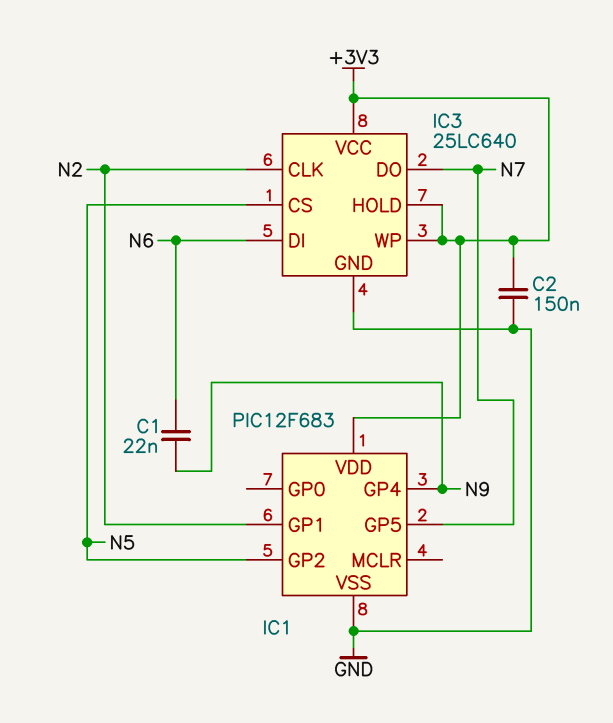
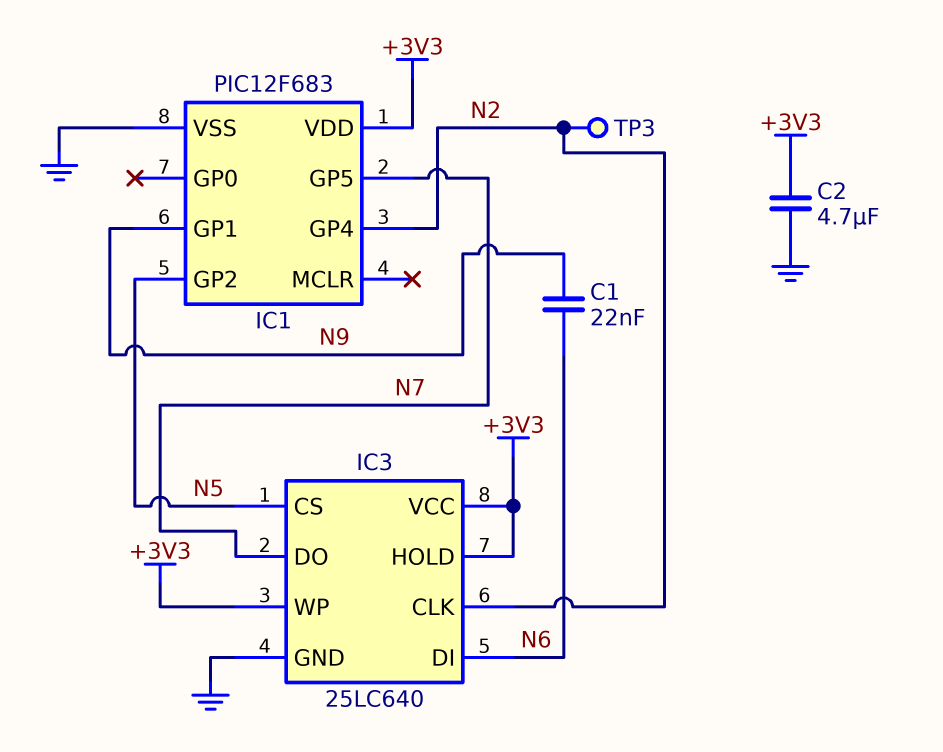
C2: 150nF (+3V3, GND) -> 4.7uF (+3V3, GND)
IC1 pin GP1: N2 -> N9
IC1 pin GP4: N9 -> N2
TP3: none -> test point (N2)

